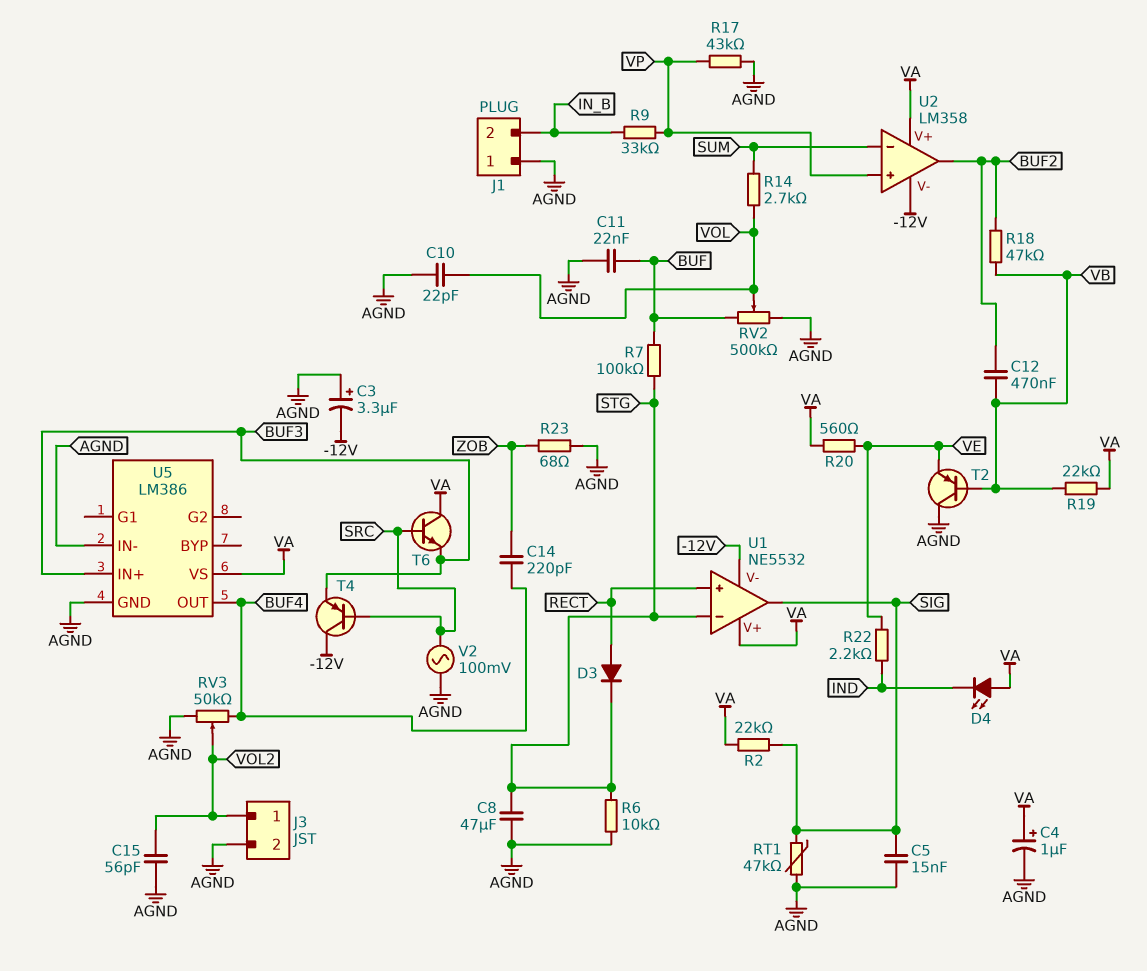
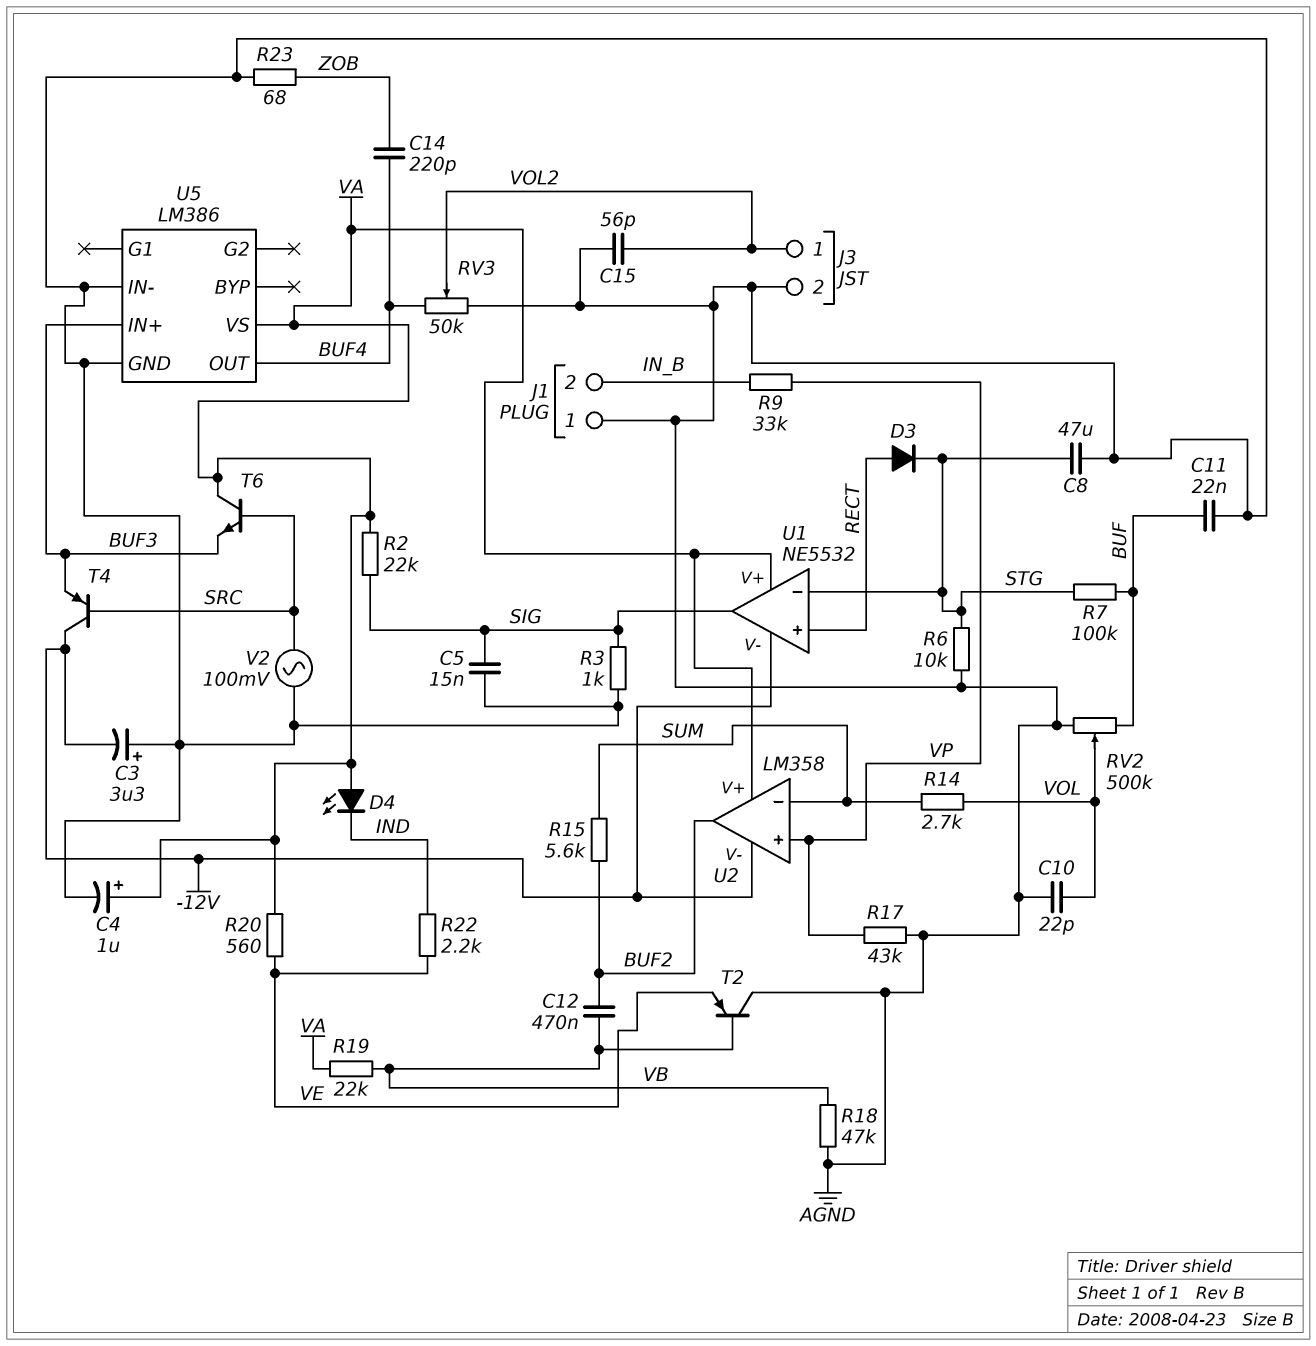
R3: none -> 1k (AGND, SIG)
R15: none -> 5.6k (BUF2, SUM)
R18: 47k (BUF2, VB) -> 47k (AGND, VB)
RT1: 47k (AGND, SIG) -> none

